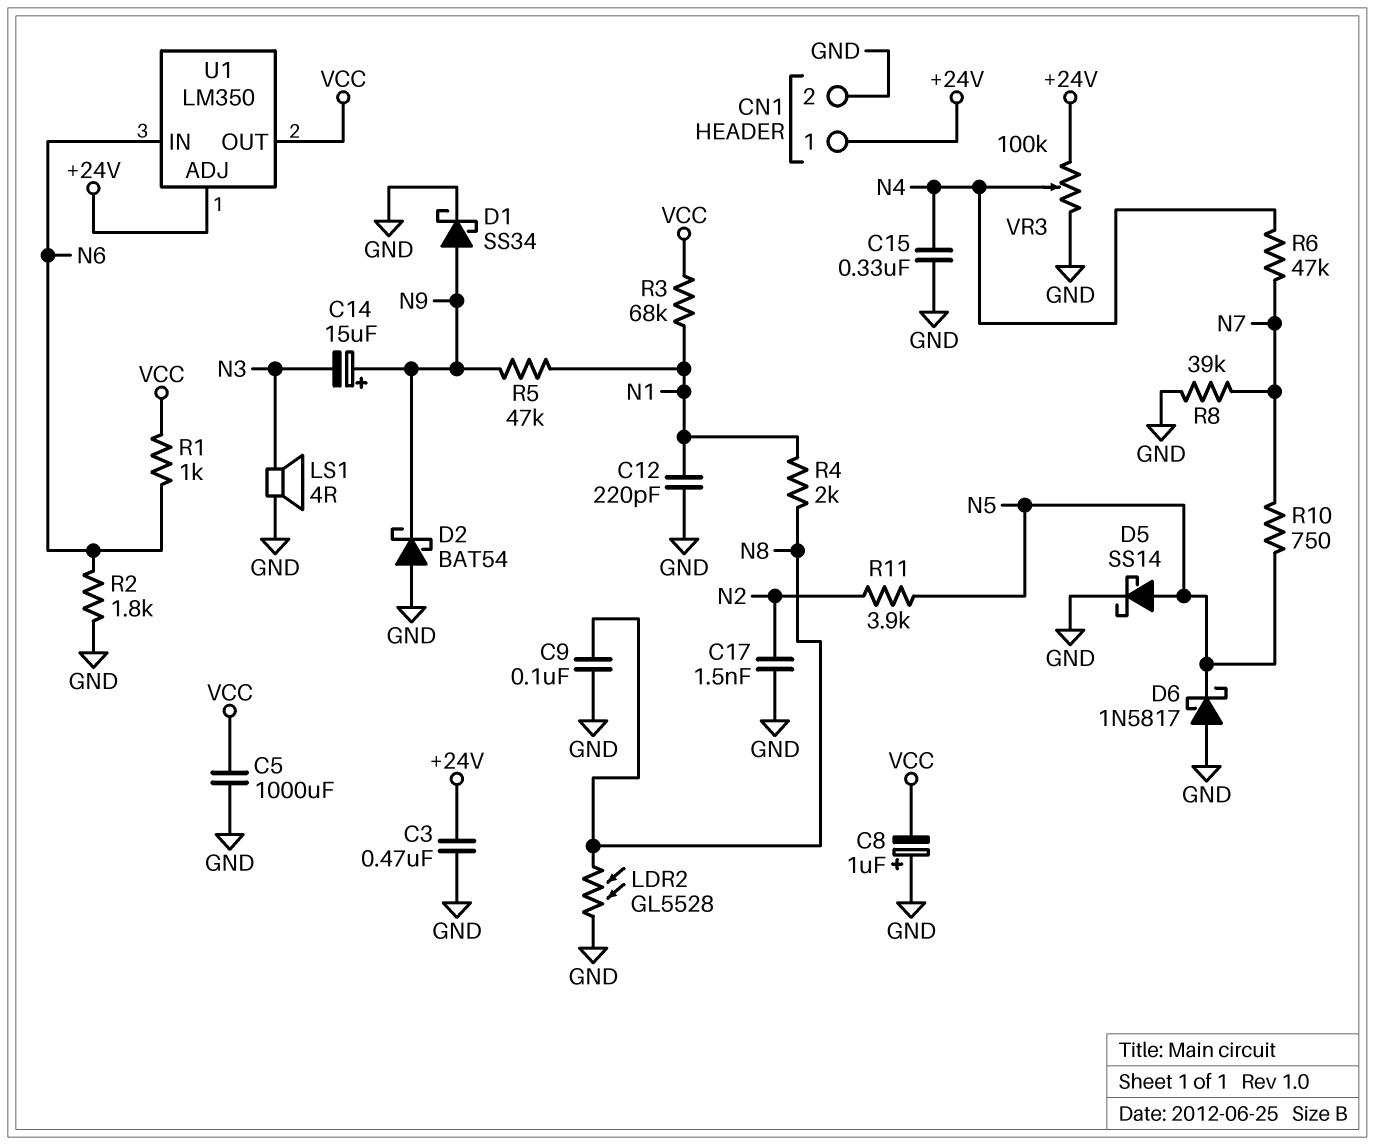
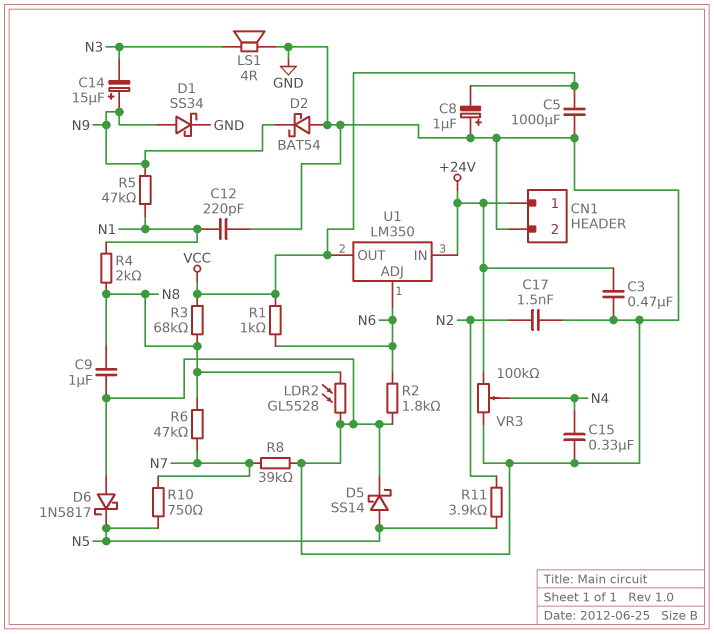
C9: 100nF (GND, N8) -> 1uF (GND, N8)
R3: 68k (N1, VCC) -> 68k (N8, VCC)
R6: 47k (N4, N7) -> 47k (N7, N8)
U1 pin ADJ: +24V -> N6
U1 pin IN: N6 -> +24V

